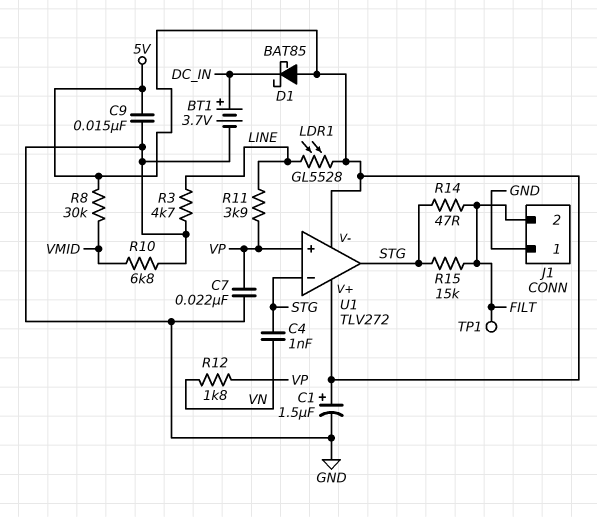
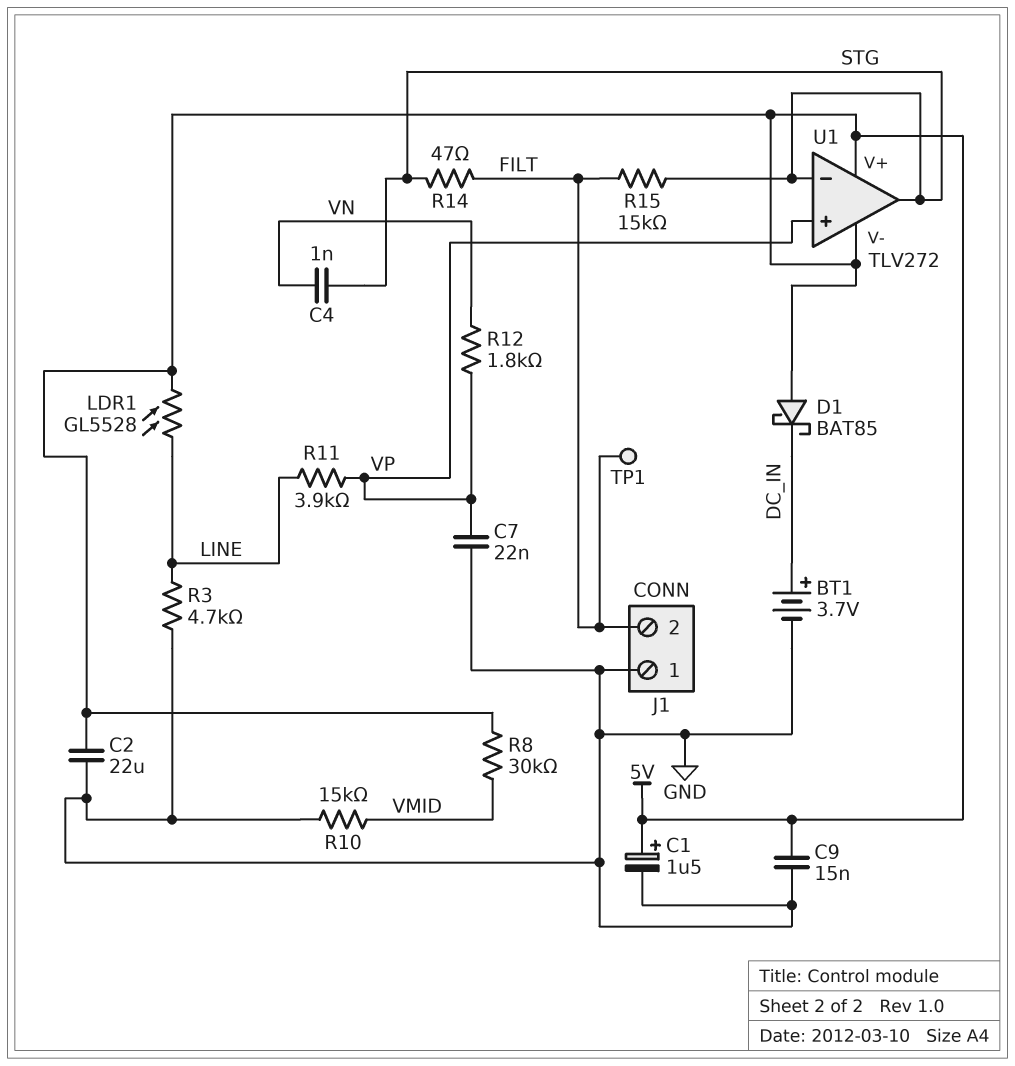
C2: none -> 22uF (5V, GND)
R10: 6.8k (GND, VMID) -> 15k (GND, VMID)

